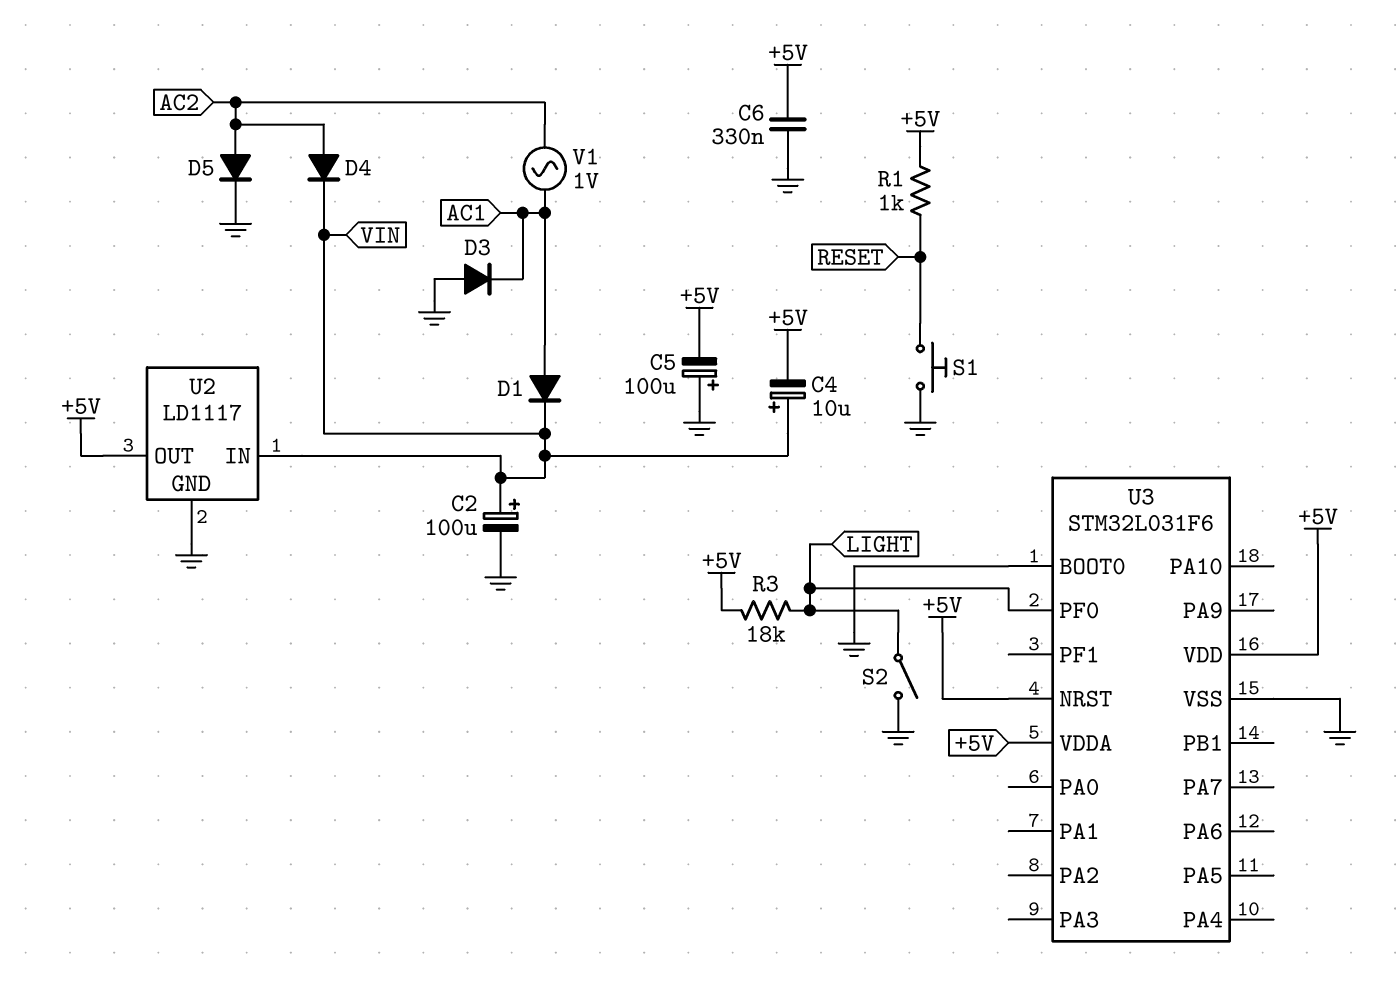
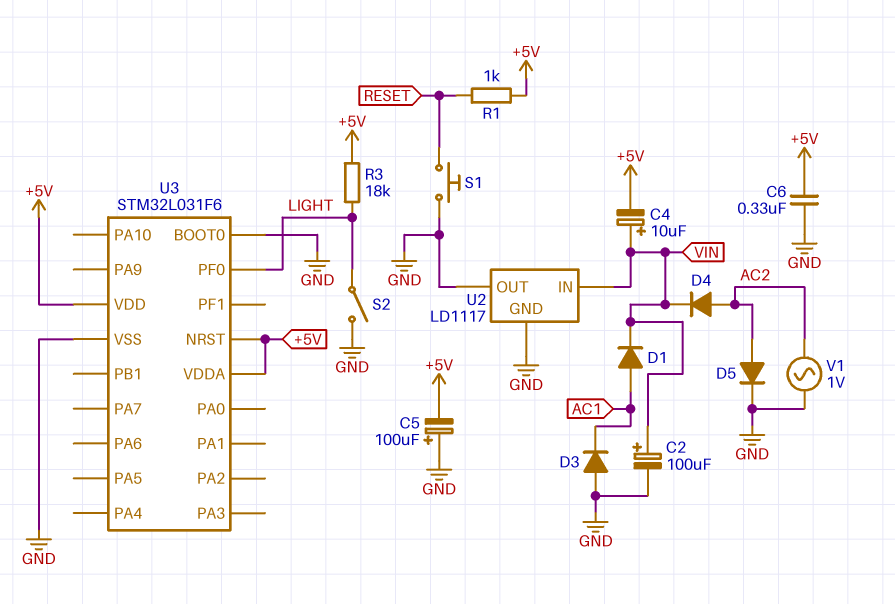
U2 pin OUT: +5V -> GND
V1: AC 1V (AC1, AC2) -> AC 1V (AC2, GND)

